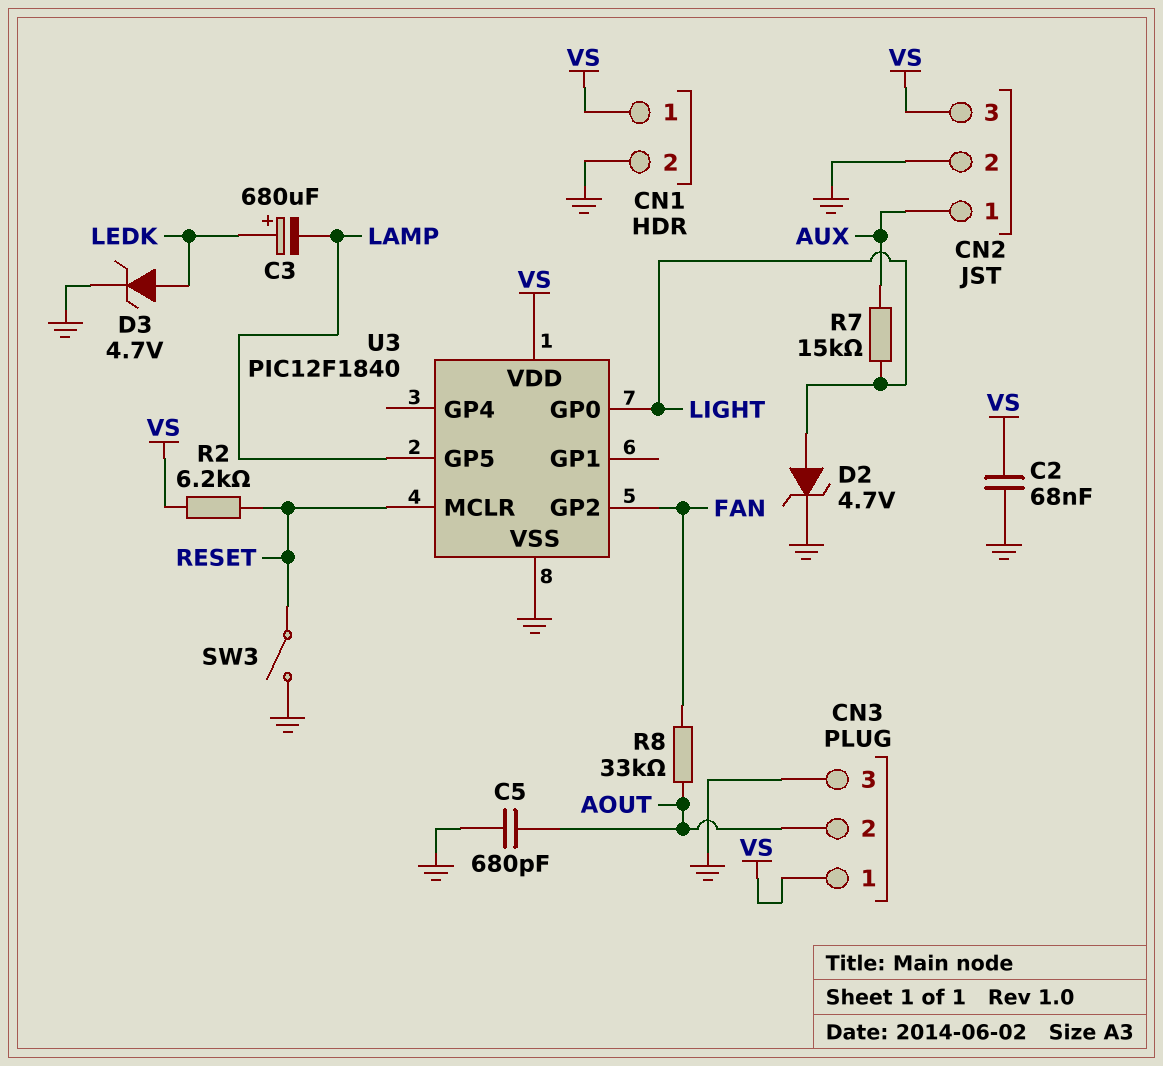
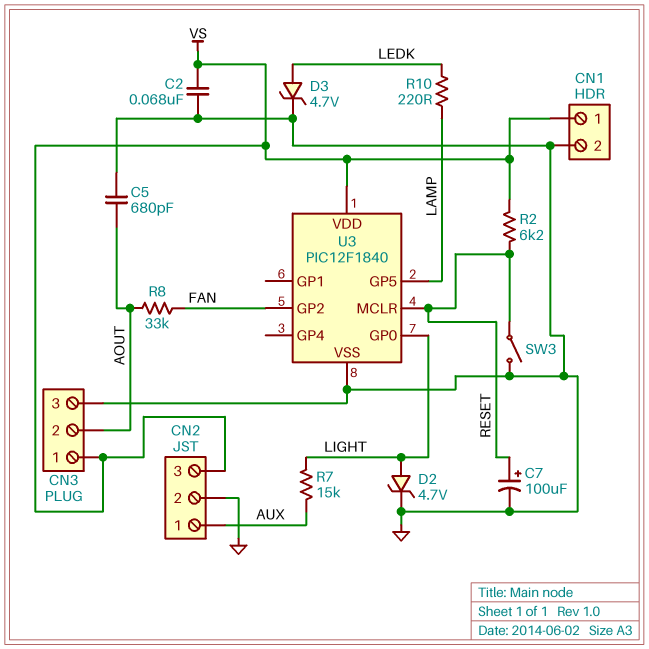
C3: 680uF (plus LEDK, minus LAMP) -> none
C7: none -> 100uF (plus RESET, minus GND)
R10: none -> 220 (LAMP, LEDK)

